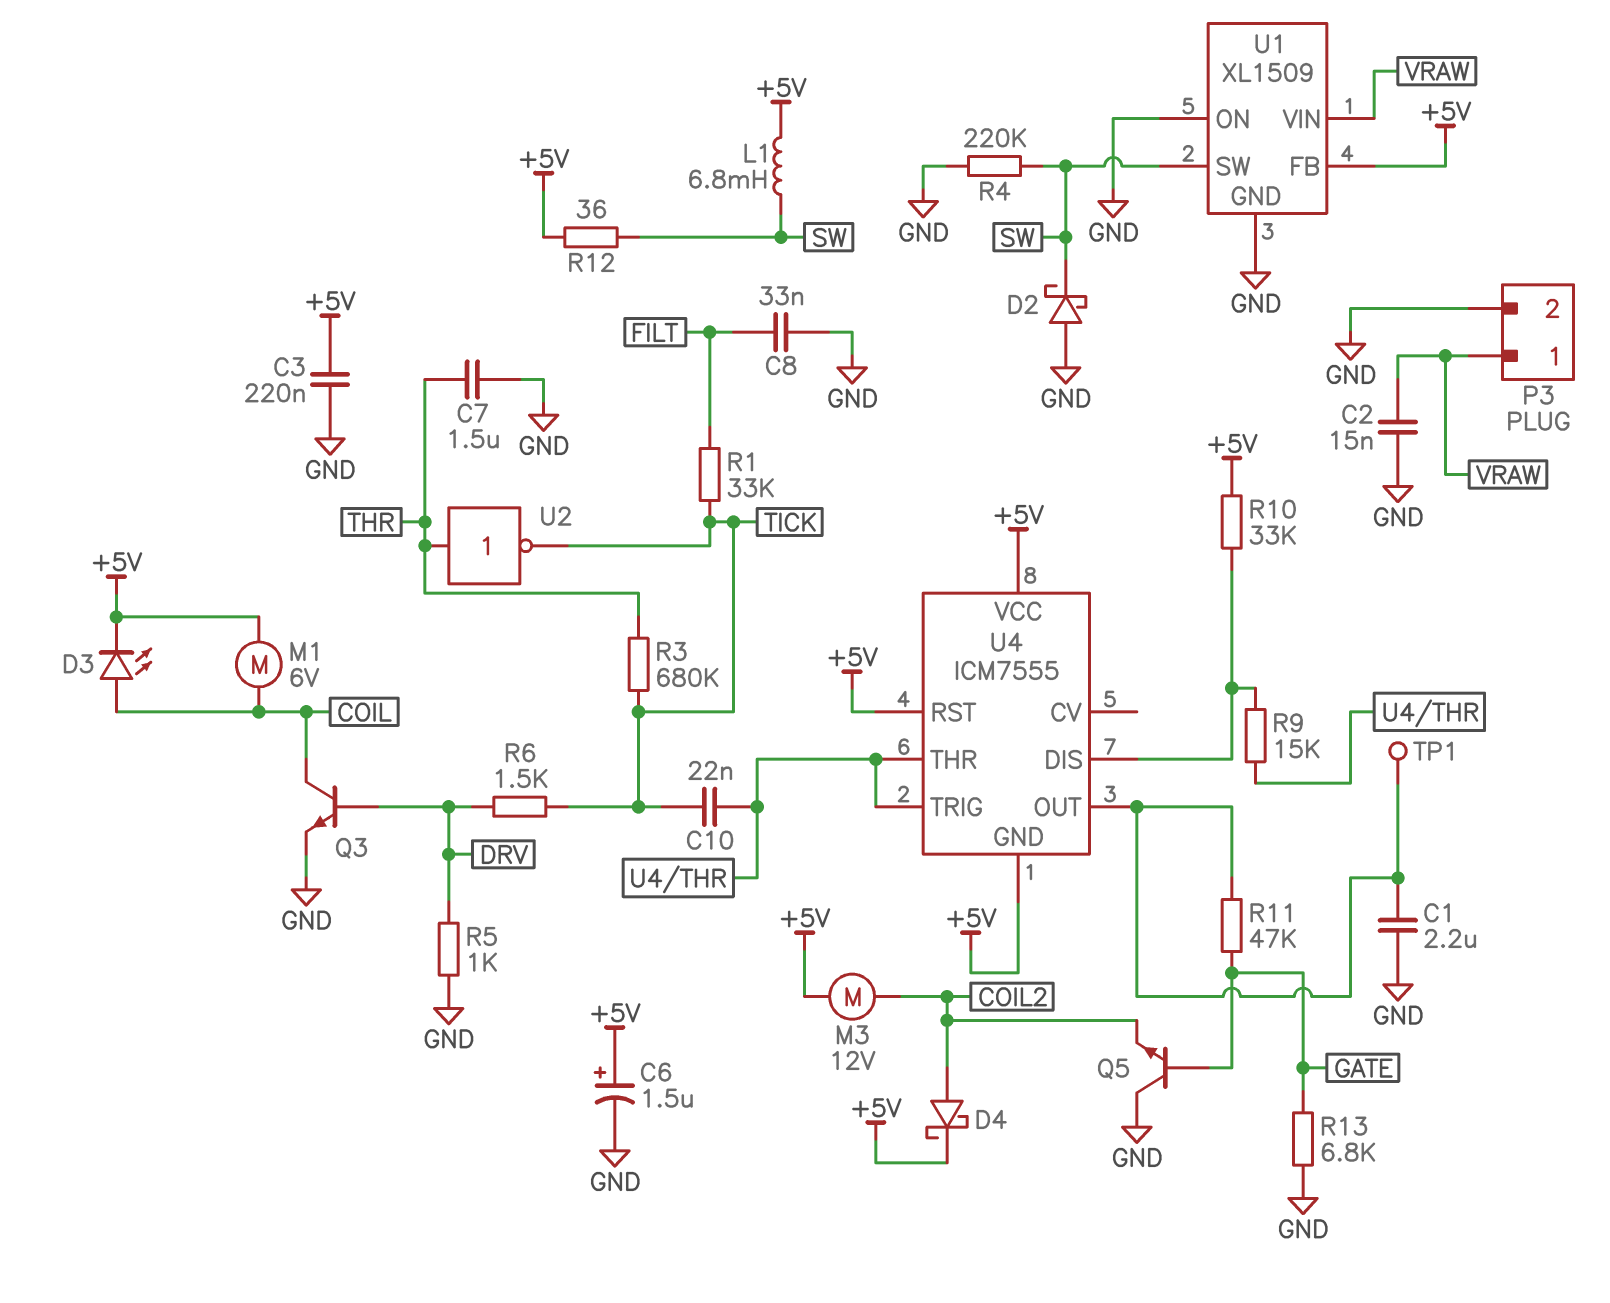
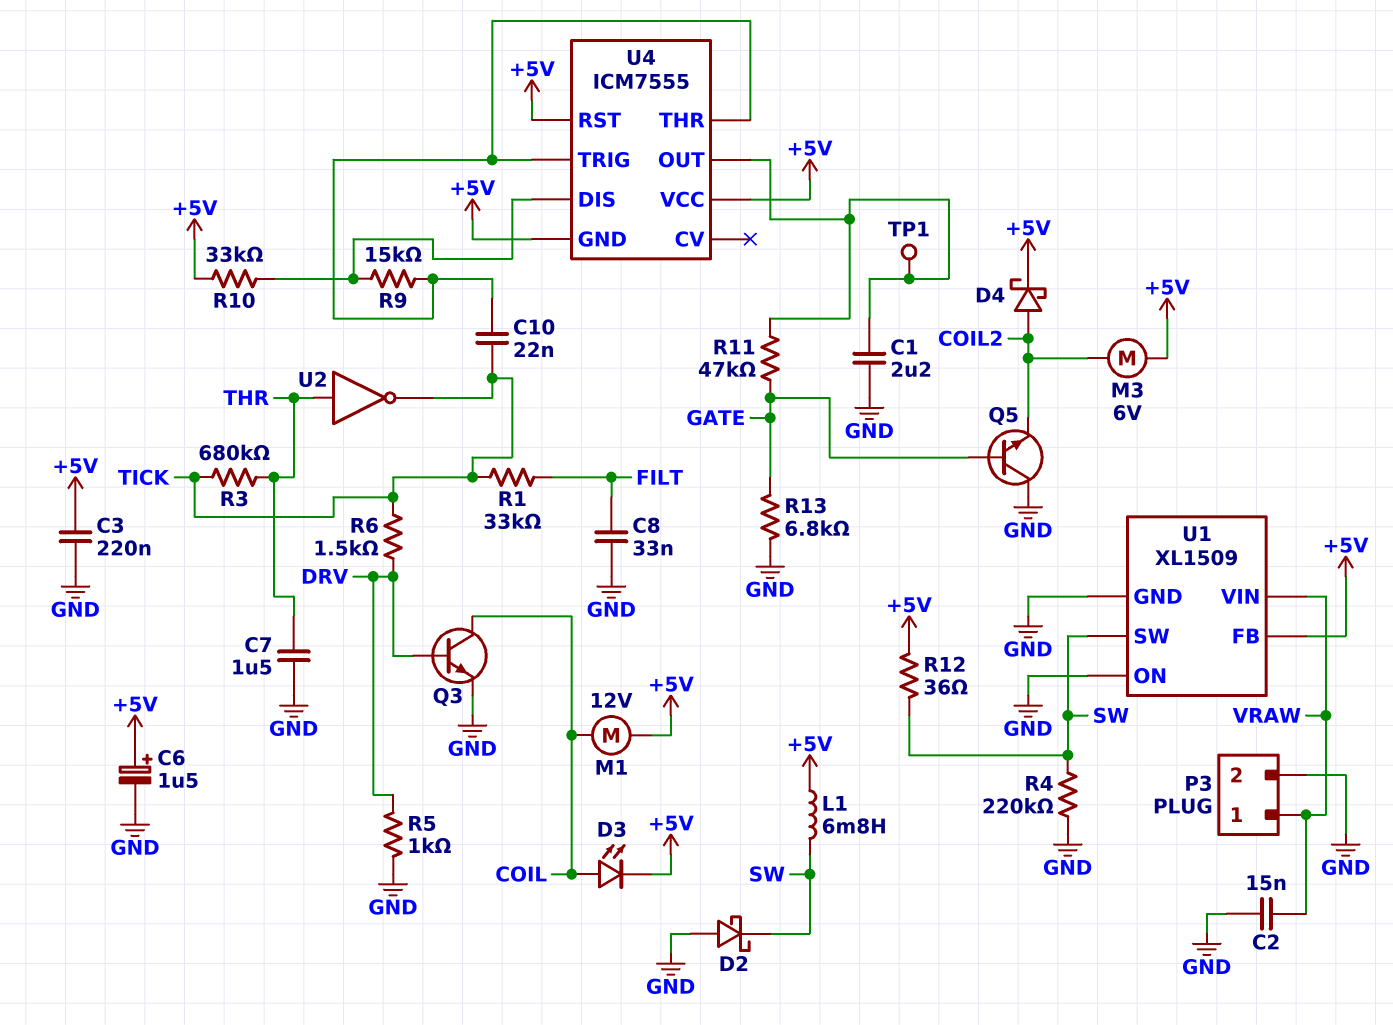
M1: motor 6V (+5V, COIL) -> motor 12V (+5V, COIL)
M3: motor 12V (+5V, COIL2) -> motor 6V (+5V, COIL2)

